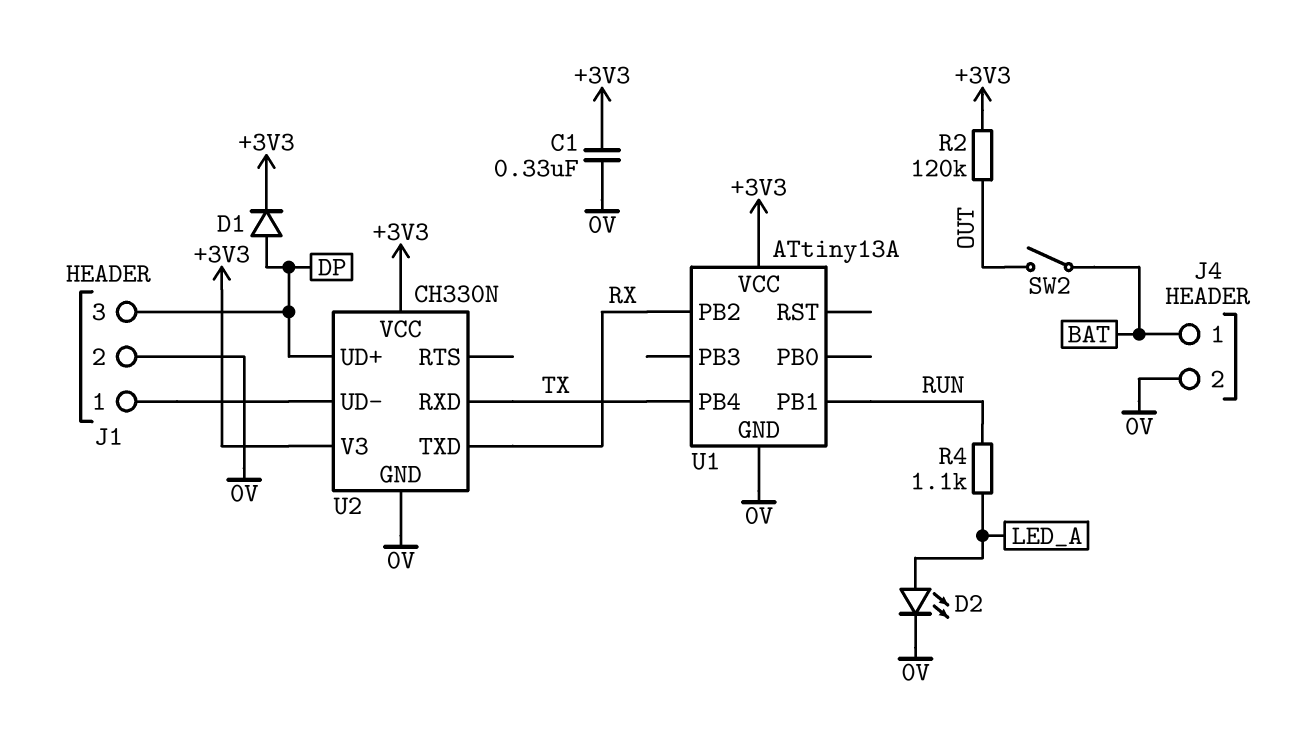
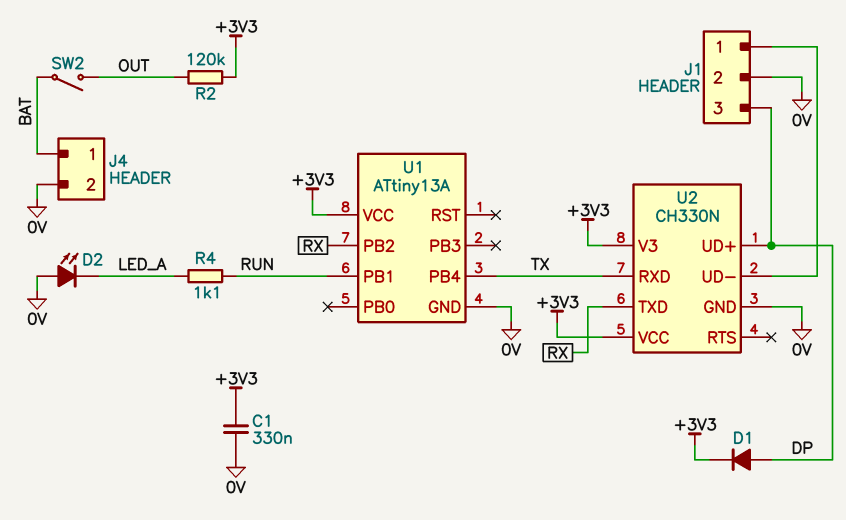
D2: LED (A LED_A, K 0V) -> LED (A 0V, K LED_A)

